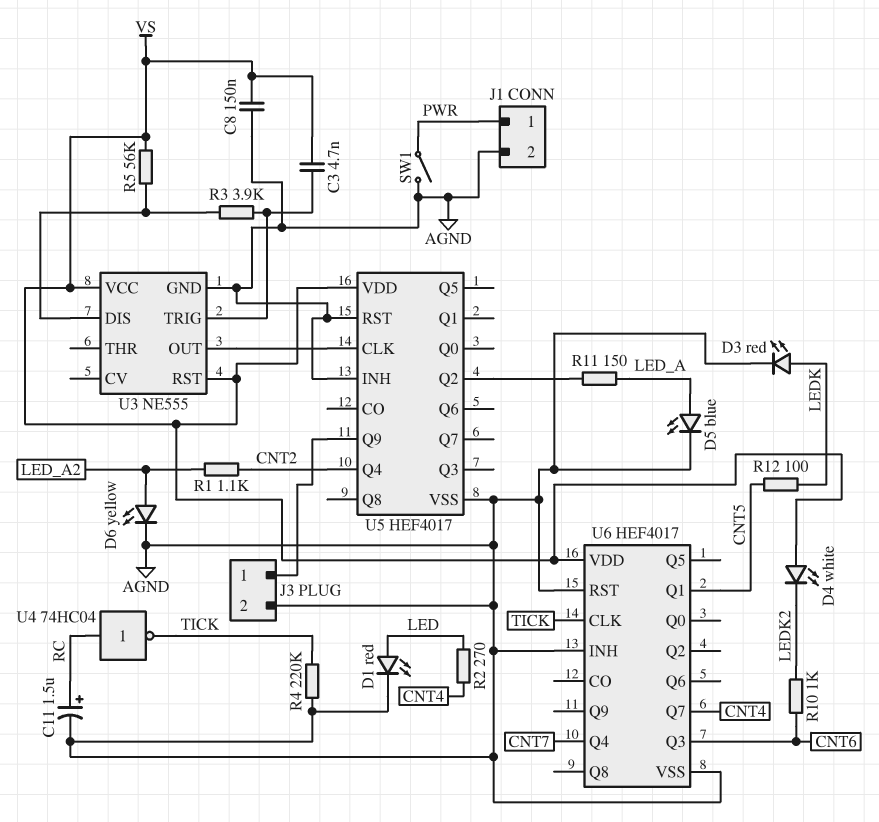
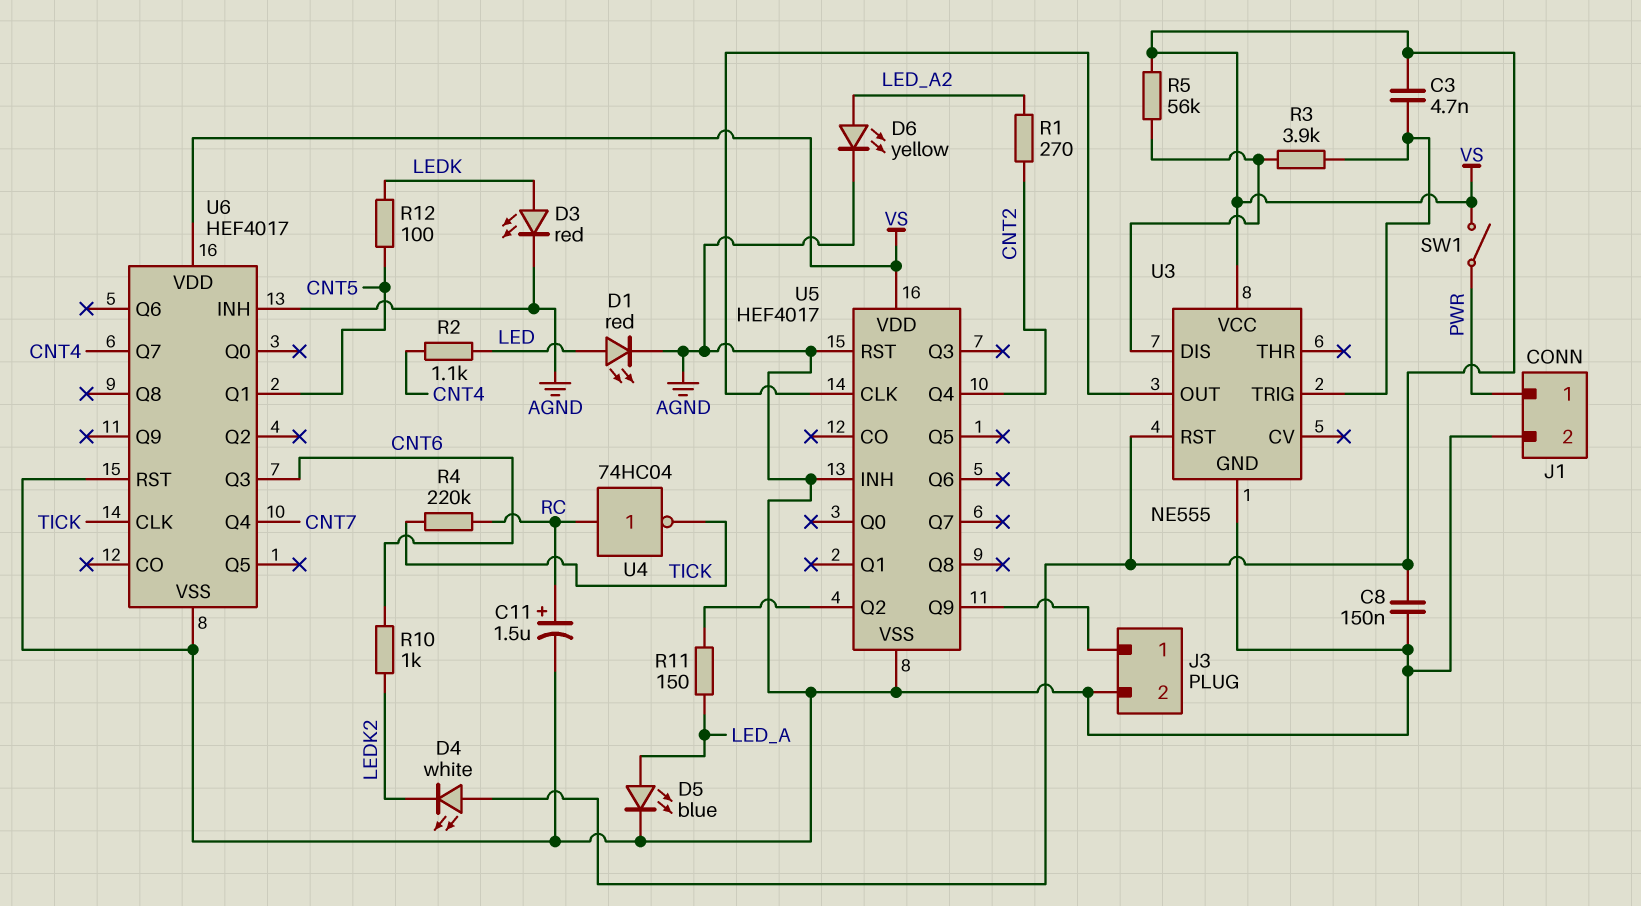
R1: 1.1k (CNT2, LED_A2) -> 270 (CNT2, LED_A2)
R2: 270 (CNT4, LED) -> 1.1k (CNT4, LED)
R4: 220k (AGND, TICK) -> 220k (RC, TICK)
SW1: switch (AGND, PWR) -> switch (PWR, VS)

